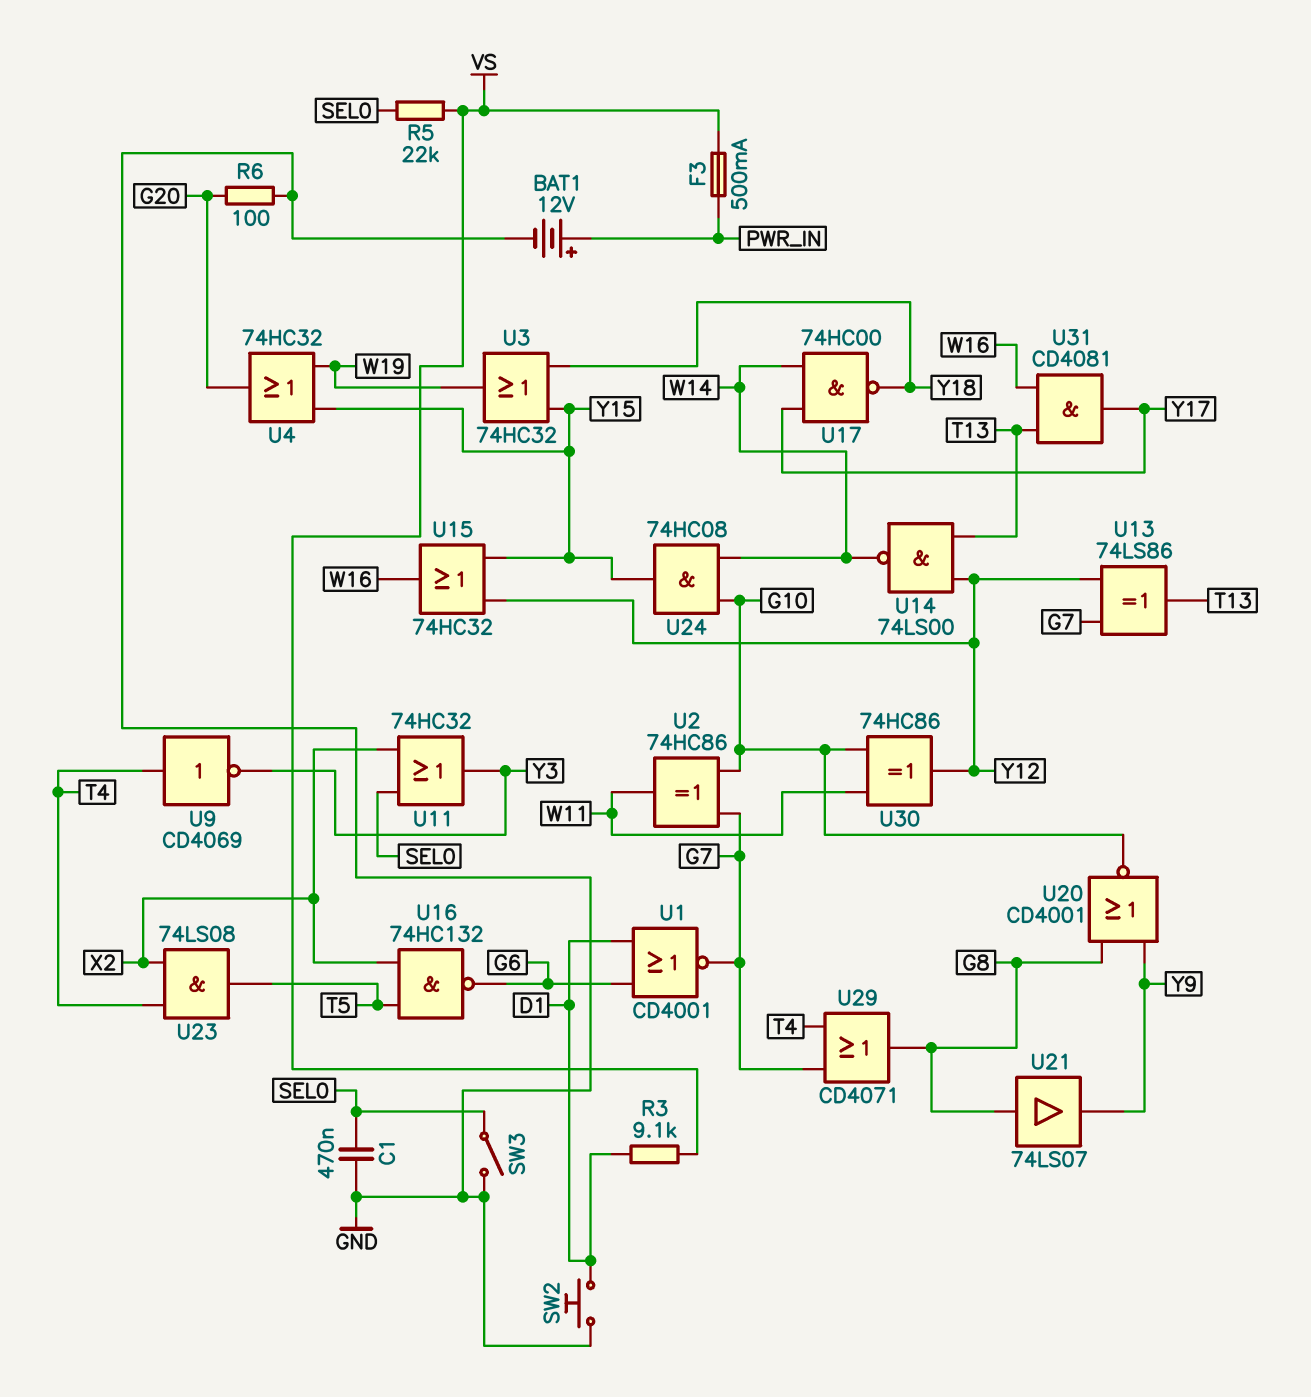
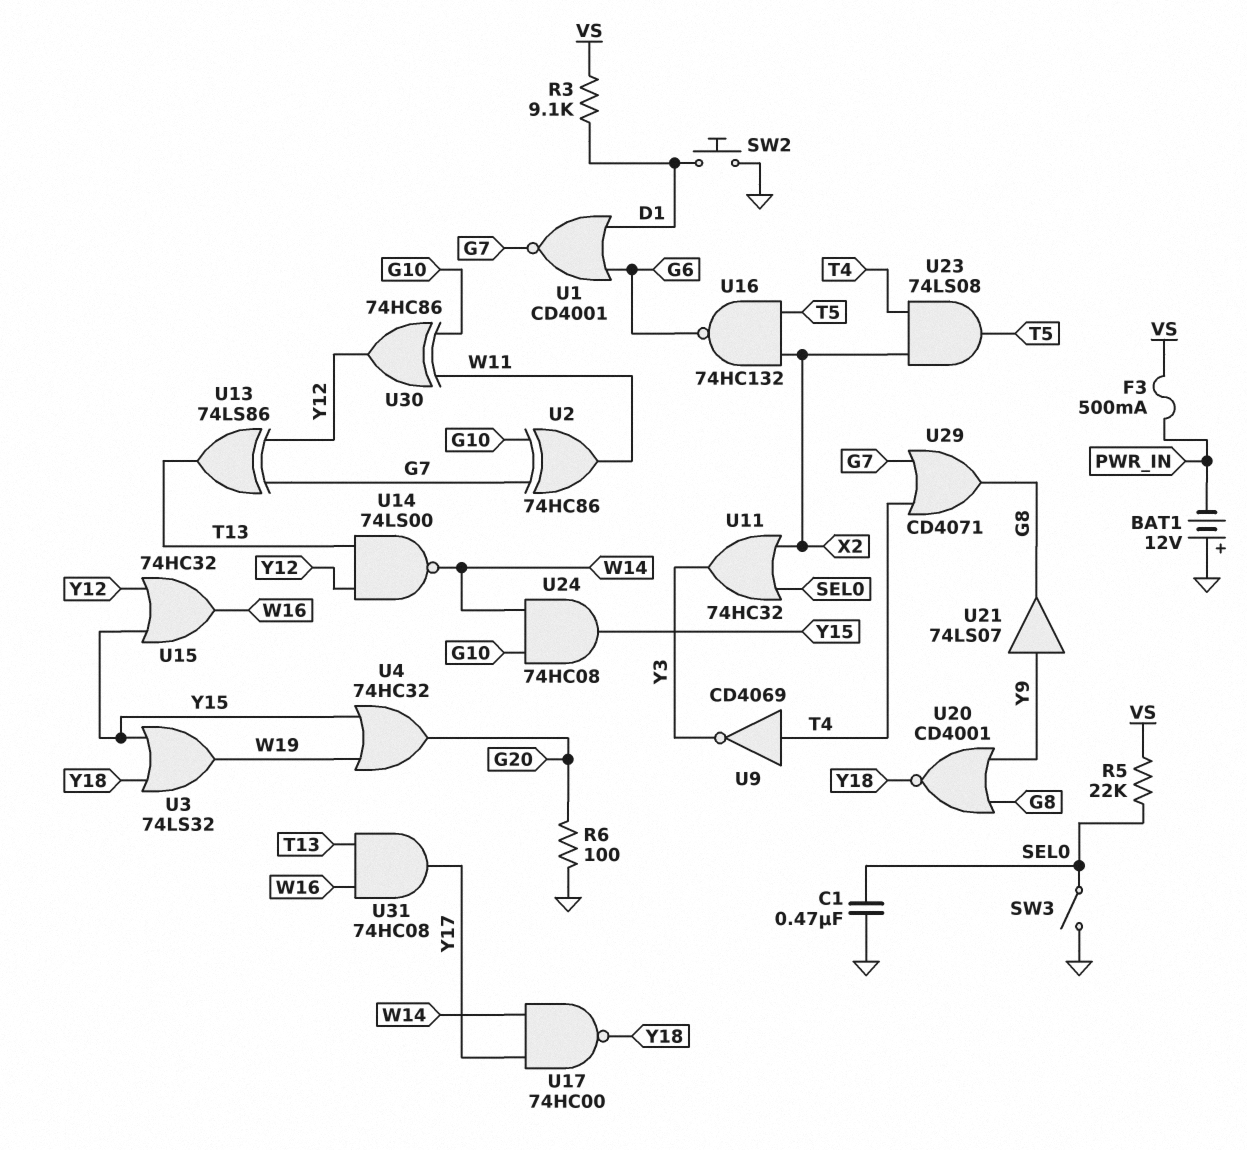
BAT1: 12V (plus PWR_IN, minus GND) -> 12V (plus GND, minus PWR_IN)
U3: OR 74HC32 (in Y15, in Y18, out W19) -> OR 74LS32 (in Y15, in Y18, out W19)
U20: NOR CD4001 (in G8, in Y9, out G10) -> NOR CD4001 (in G8, in Y9, out Y18)
U21: buffer 74LS07 (in G8, out Y9) -> buffer 74LS07 (in Y9, out G8)
U31: AND CD4081 (in T13, in W16, out Y17) -> AND 74HC08 (in T13, in W16, out Y17)

